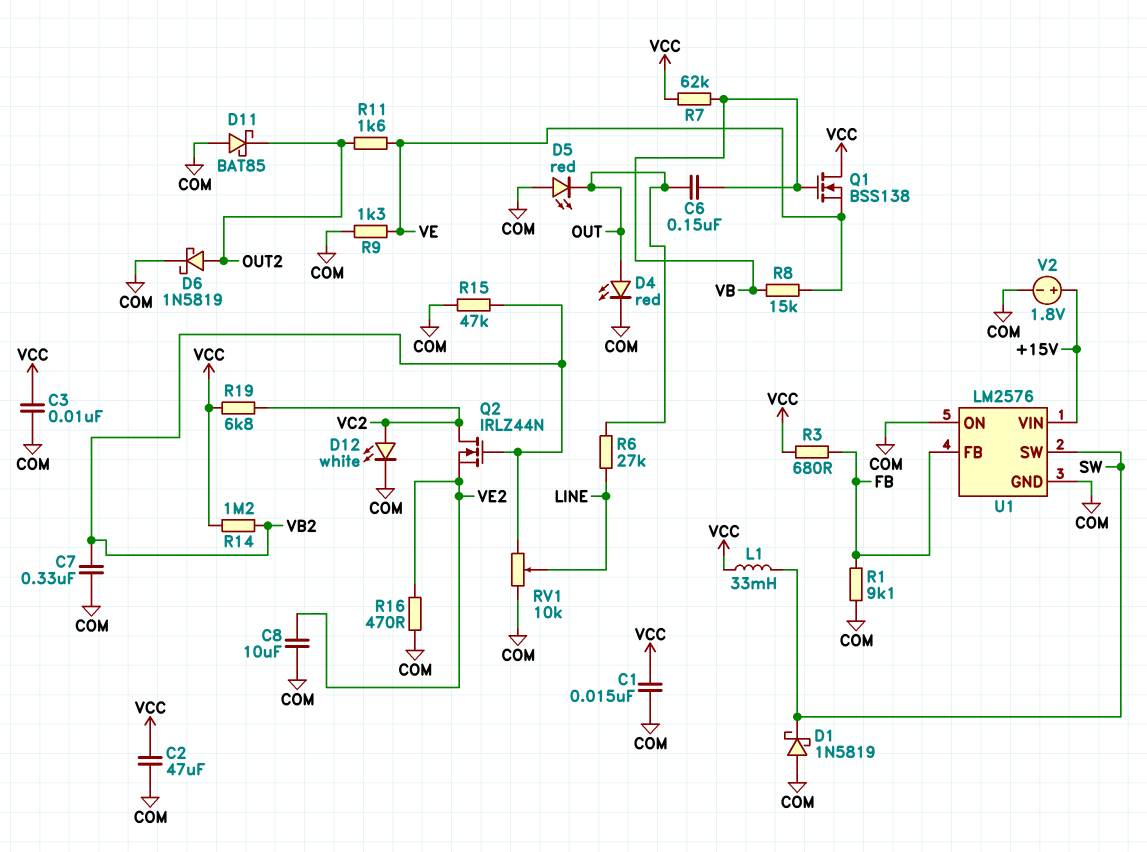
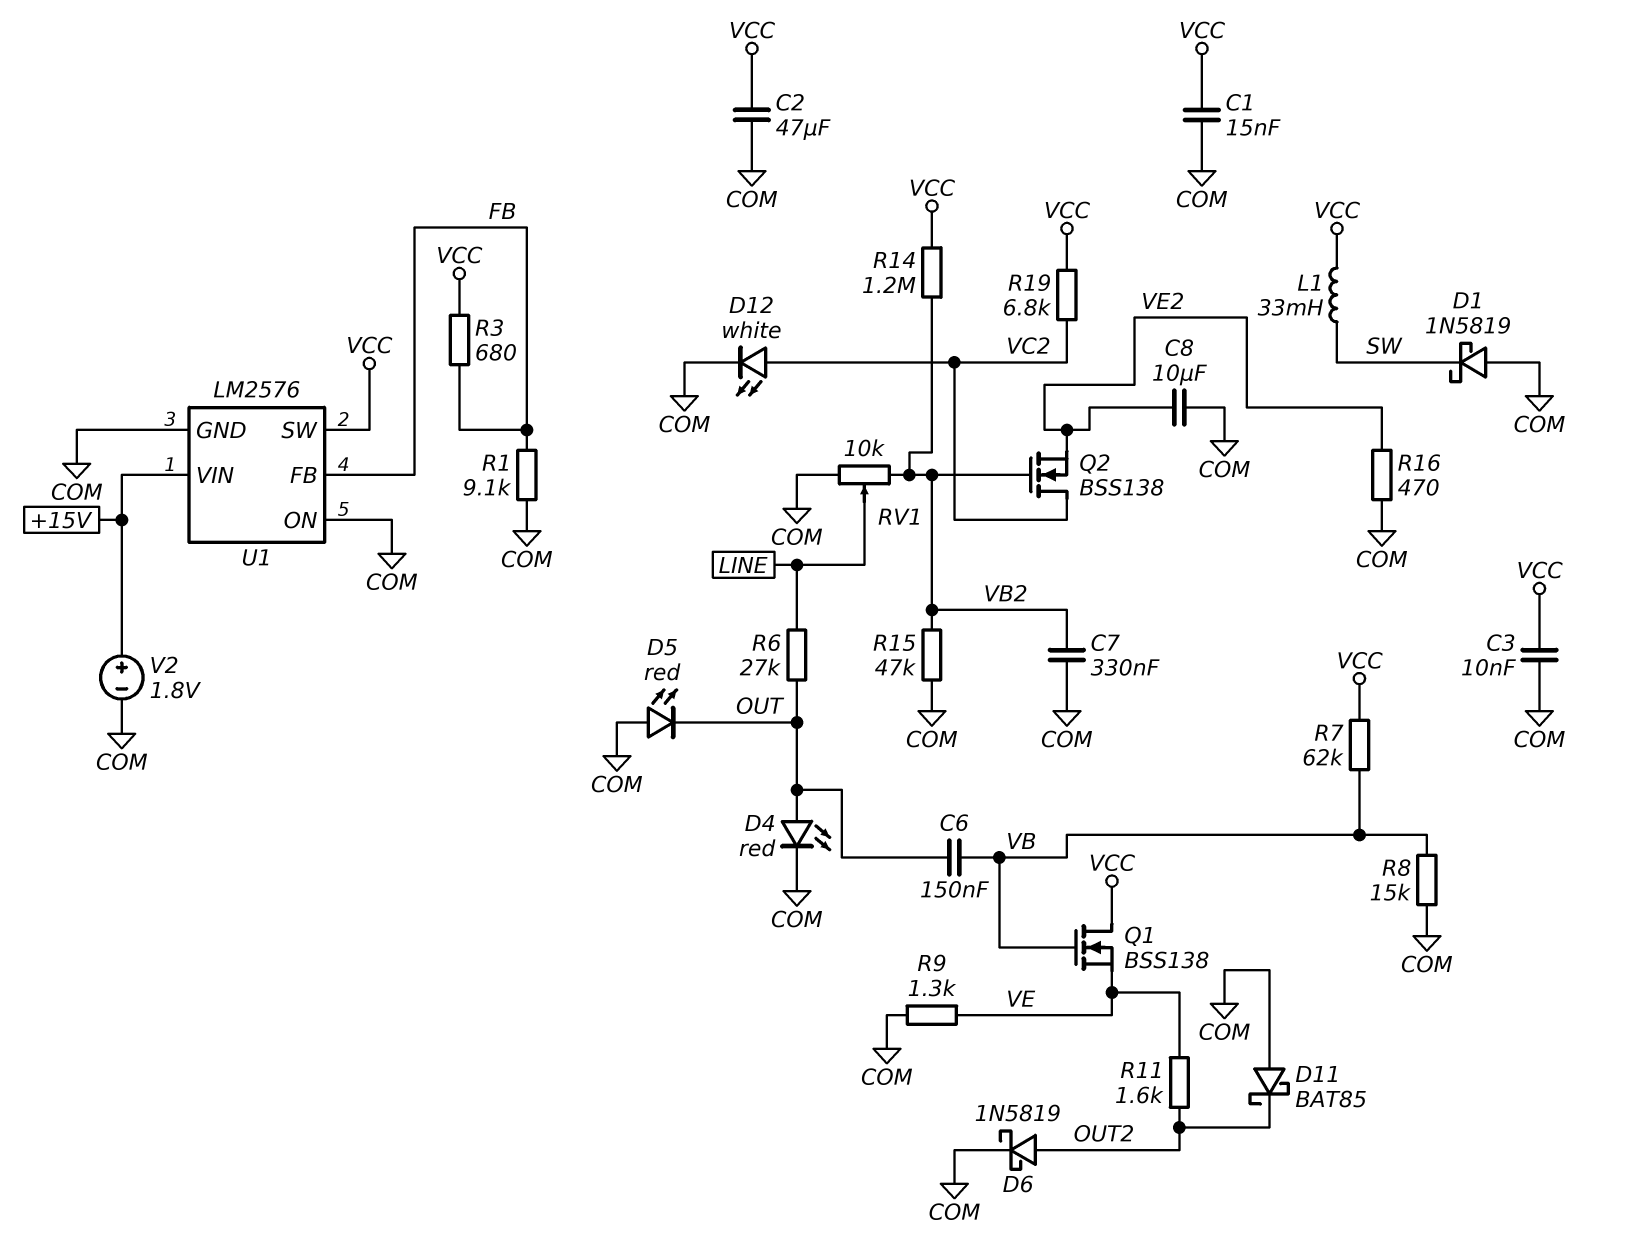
Q2: NMOS IRLZ44N (G VB2, D VC2, S VE2) -> NMOS BSS138 (G VB2, D VC2, S VE2)
R8: 15k (VB, VE) -> 15k (COM, VB)
U1 pin SW: SW -> VCC

